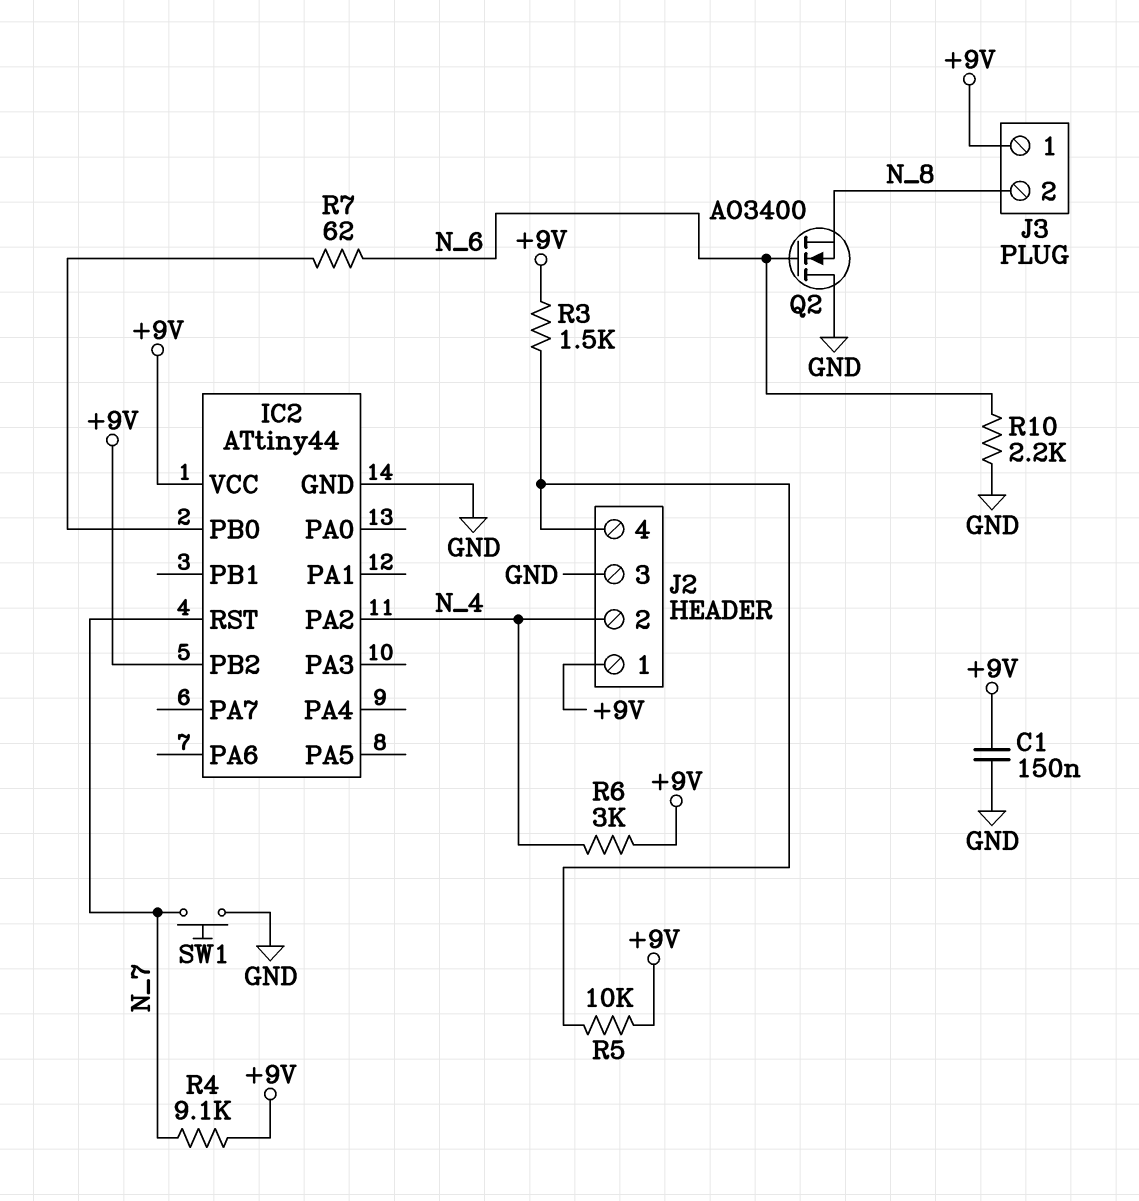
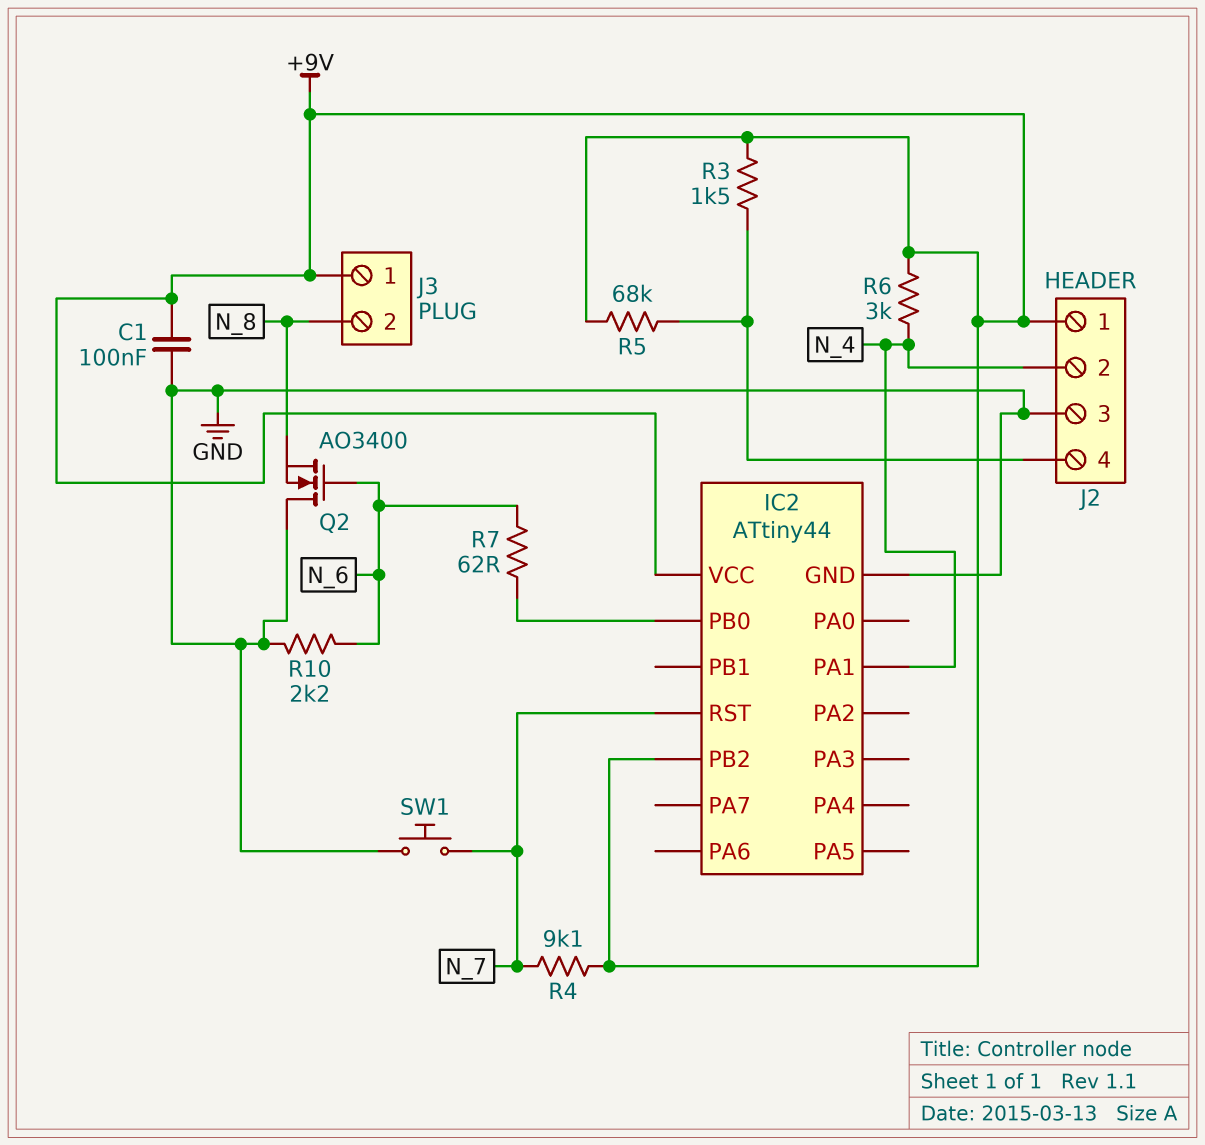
C1: 150nF (+9V, GND) -> 100nF (+9V, GND)
IC2 pin PA1: none -> N_4
IC2 pin PA2: N_4 -> none
R5: 10k (+9V, J2/4) -> 68k (+9V, J2/4)

